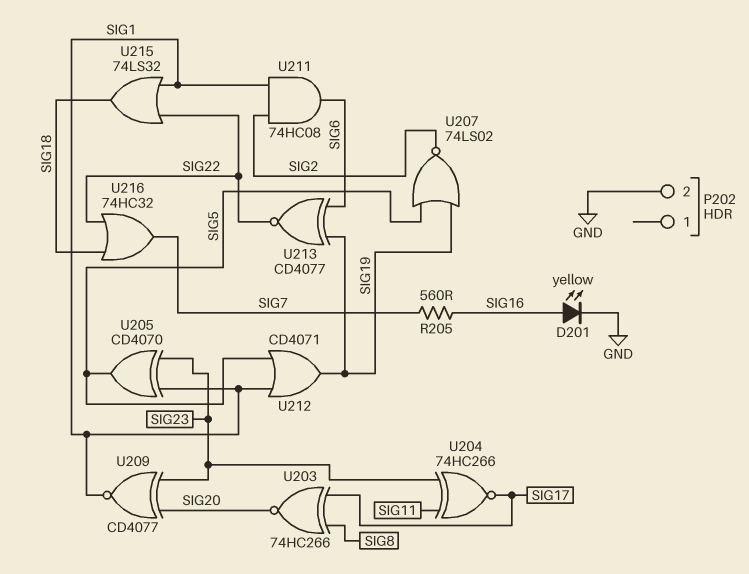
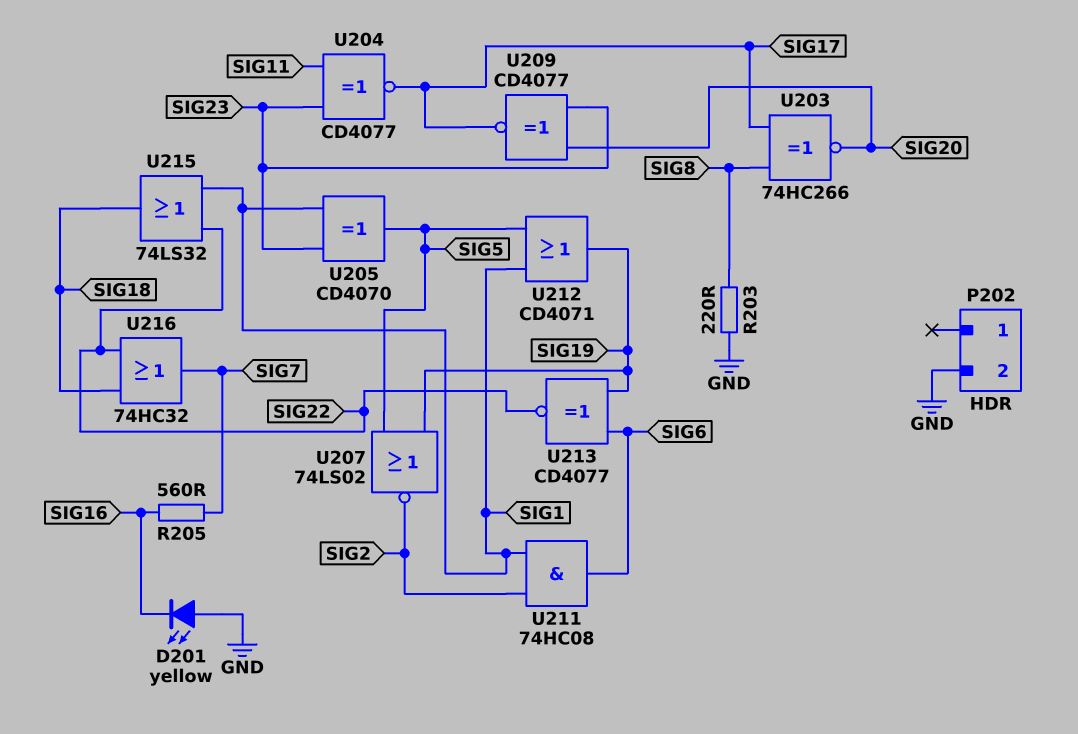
D201: LED yellow (A SIG16, K GND) -> LED yellow (A GND, K SIG16)
R203: none -> 220 (GND, SIG8)
U204: XNOR 74HC266 (in SIG11, in SIG23, out SIG17) -> XNOR CD4077 (in SIG11, in SIG23, out SIG17)
U209: XNOR CD4077 (in SIG20, in SIG23, out SIG1) -> XNOR CD4077 (in SIG20, in SIG23, out SIG17)

